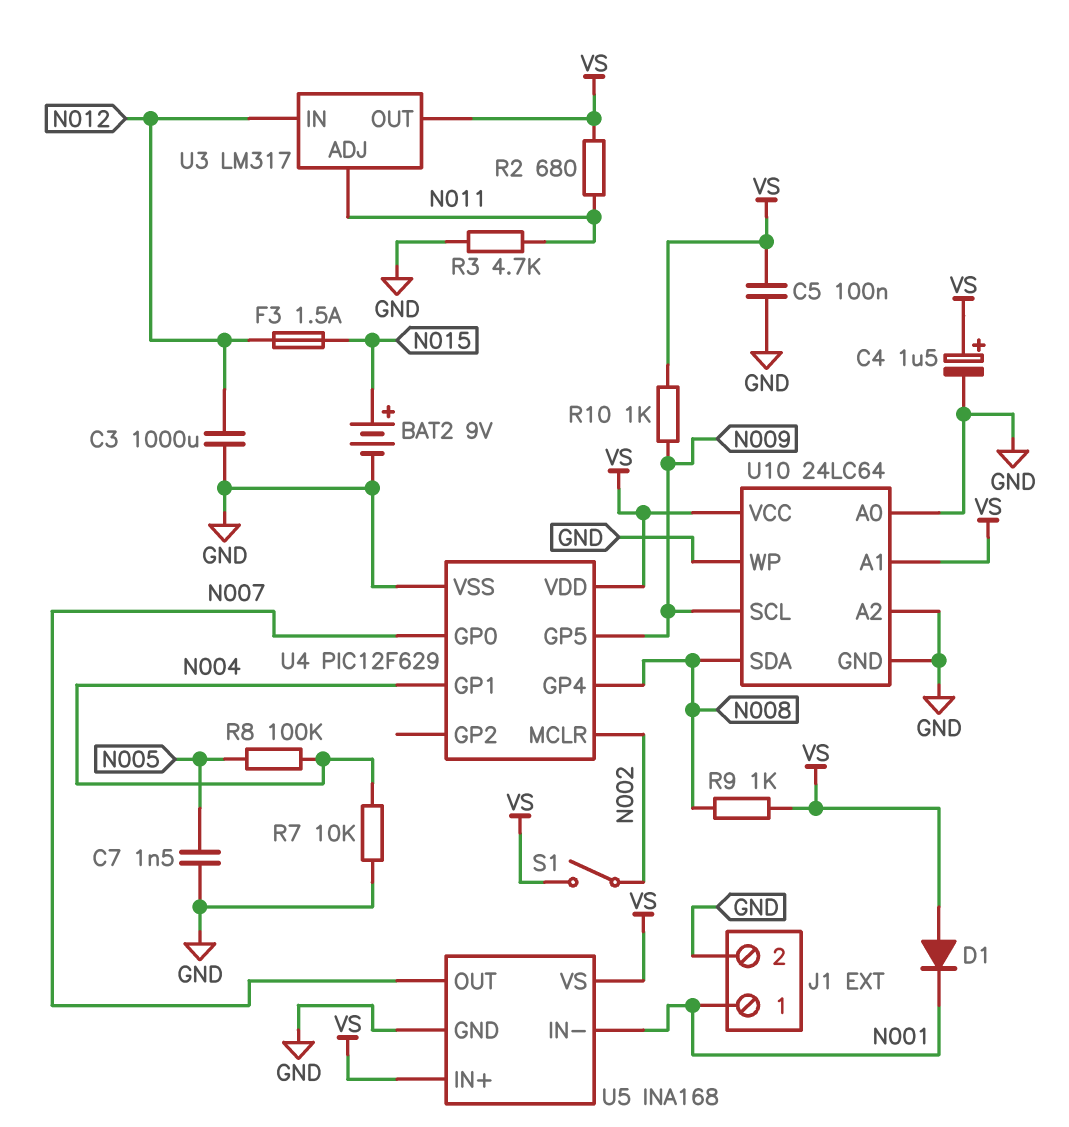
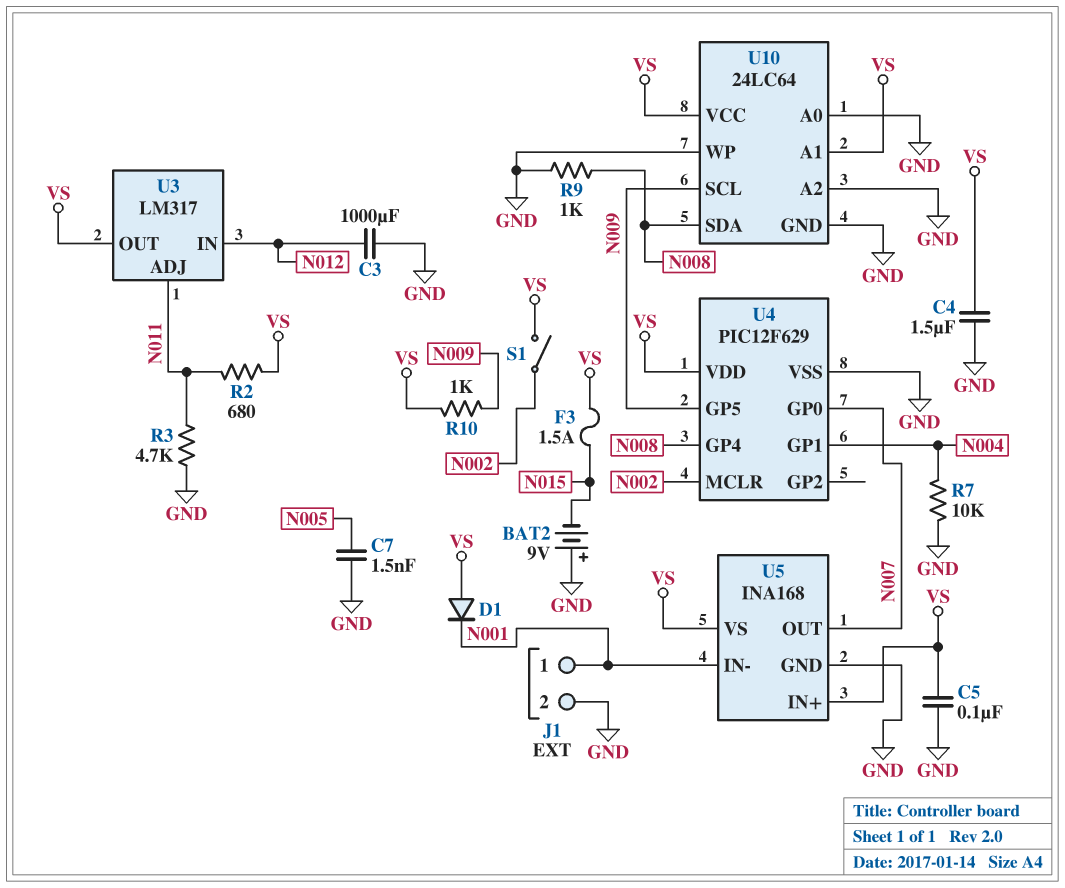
BAT2: 9V (plus N015, minus GND) -> 9V (plus GND, minus N015)
C4: 1.5uF (plus VS, minus GND) -> 1.5uF (GND, VS)
F3: 1.5A (N012, N015) -> 1.5A (N015, VS)
R8: 100k (N004, N005) -> none
R9: 1k (N008, VS) -> 1k (GND, N008)

